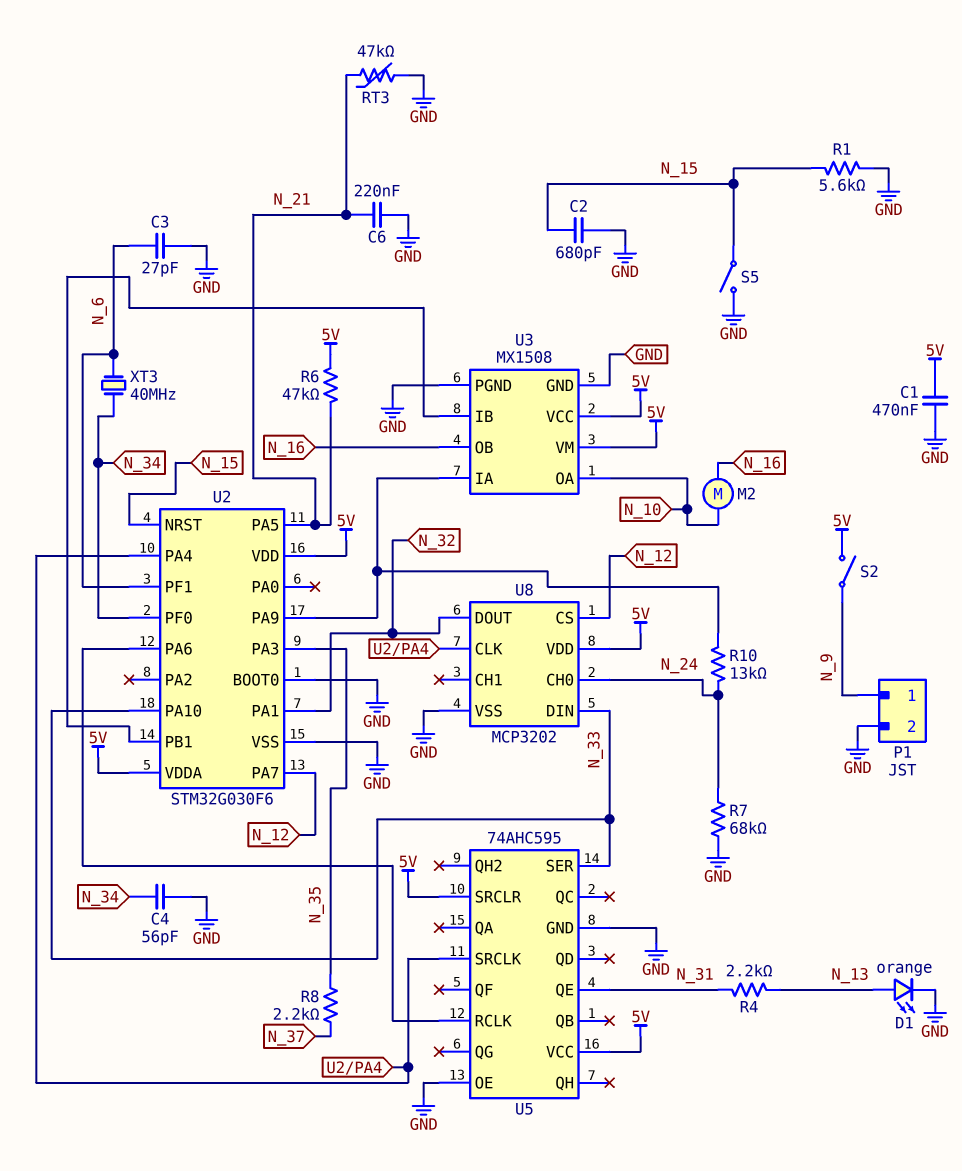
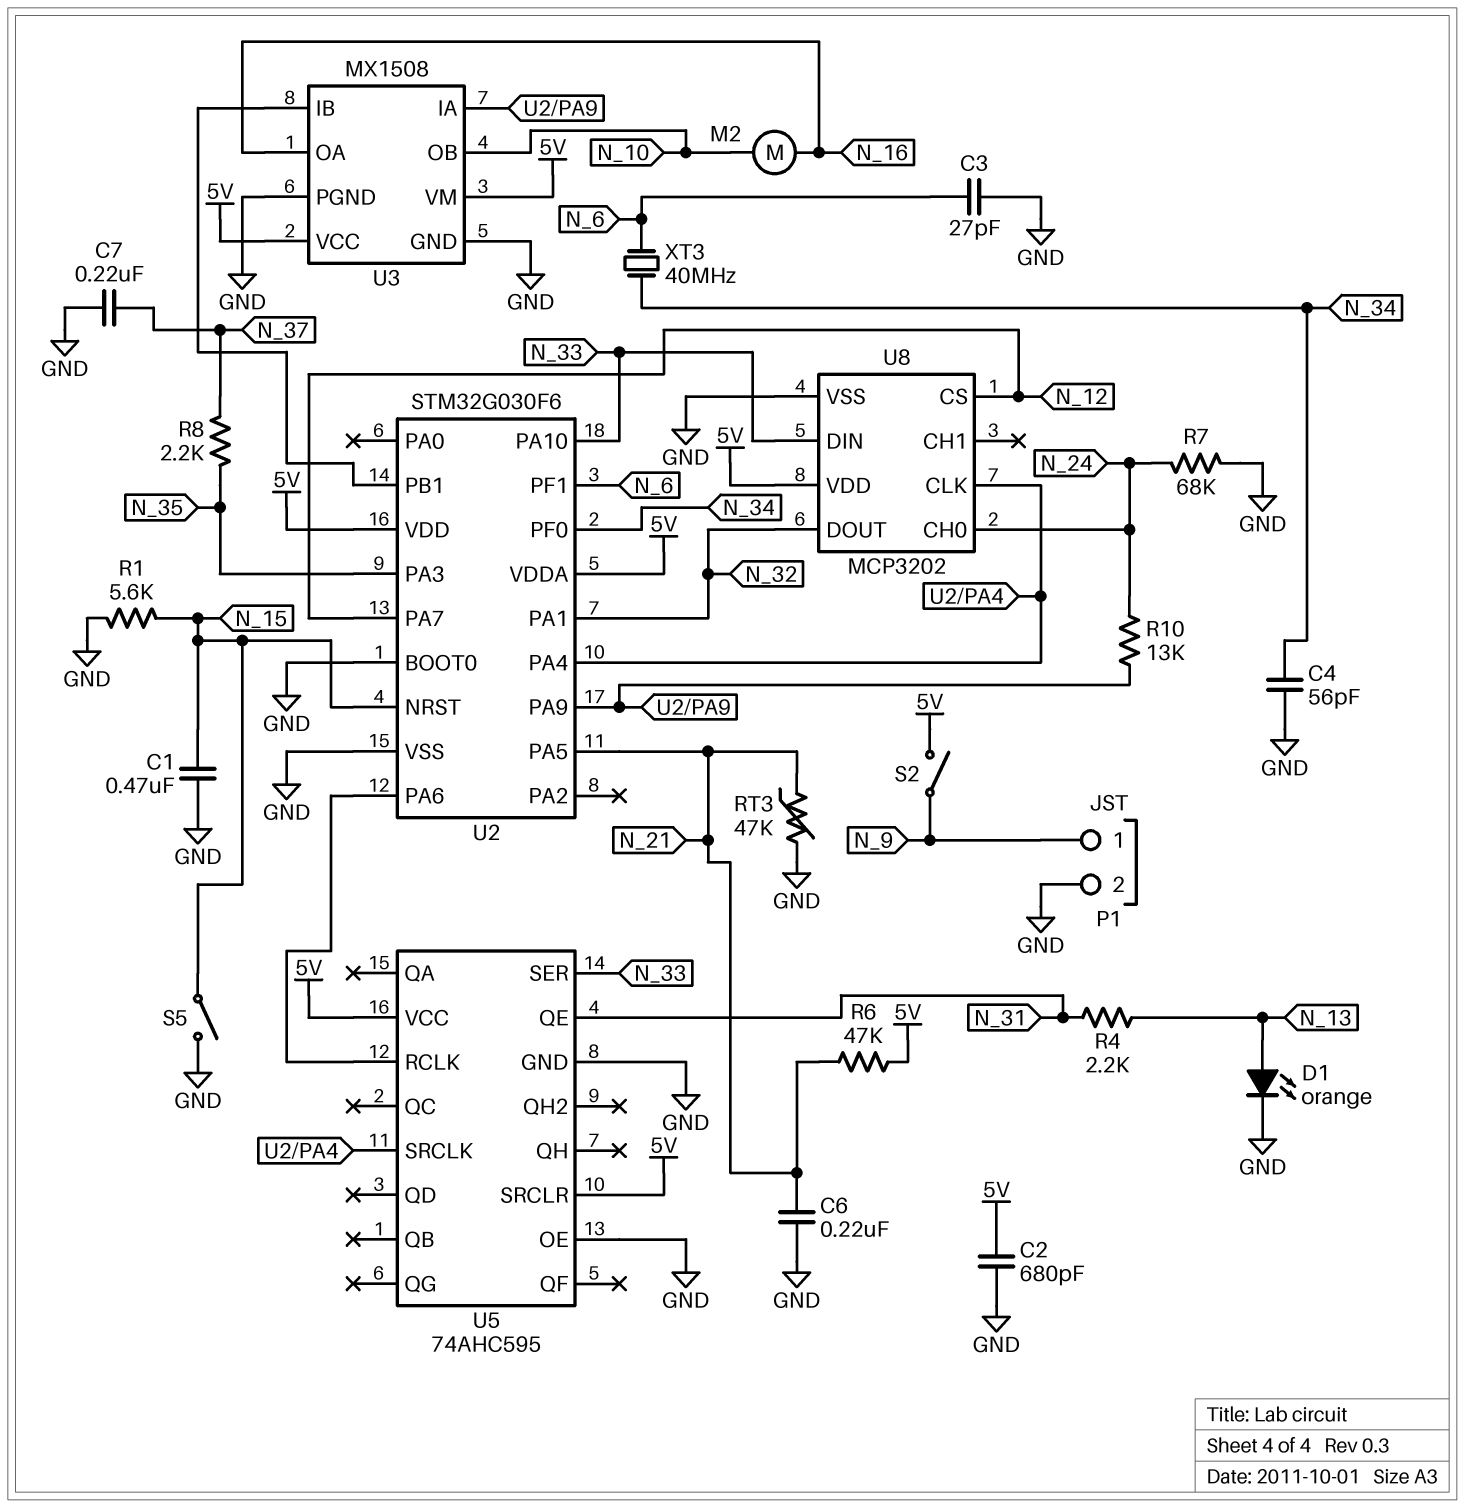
C1: 470nF (5V, GND) -> 470nF (GND, N_15)
C2: 680pF (GND, N_15) -> 680pF (5V, GND)
C7: none -> 220nF (GND, N_37)
U3 pin OA: N_10 -> N_16
U3 pin OB: N_16 -> N_10

